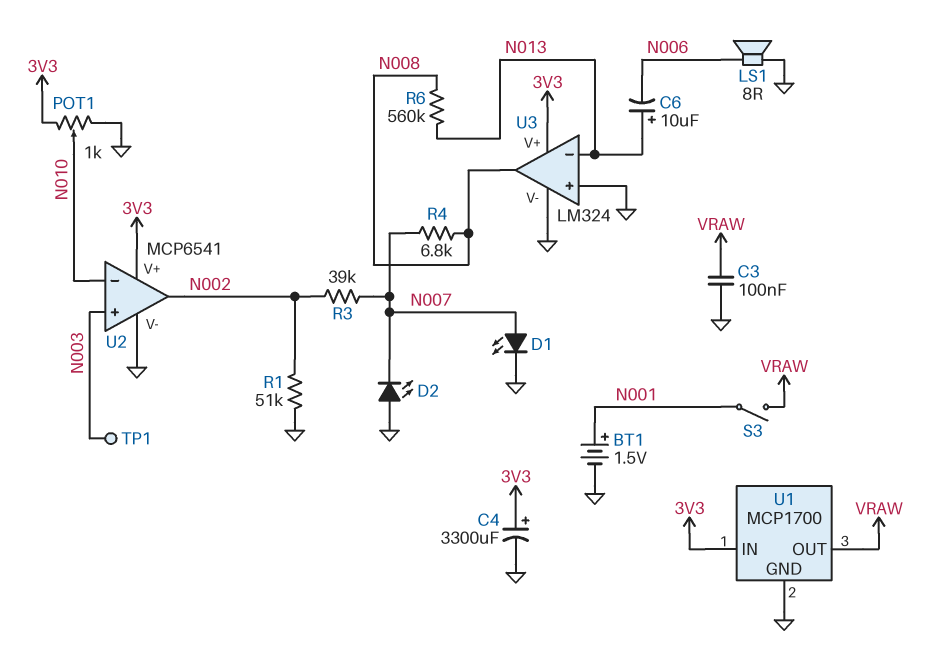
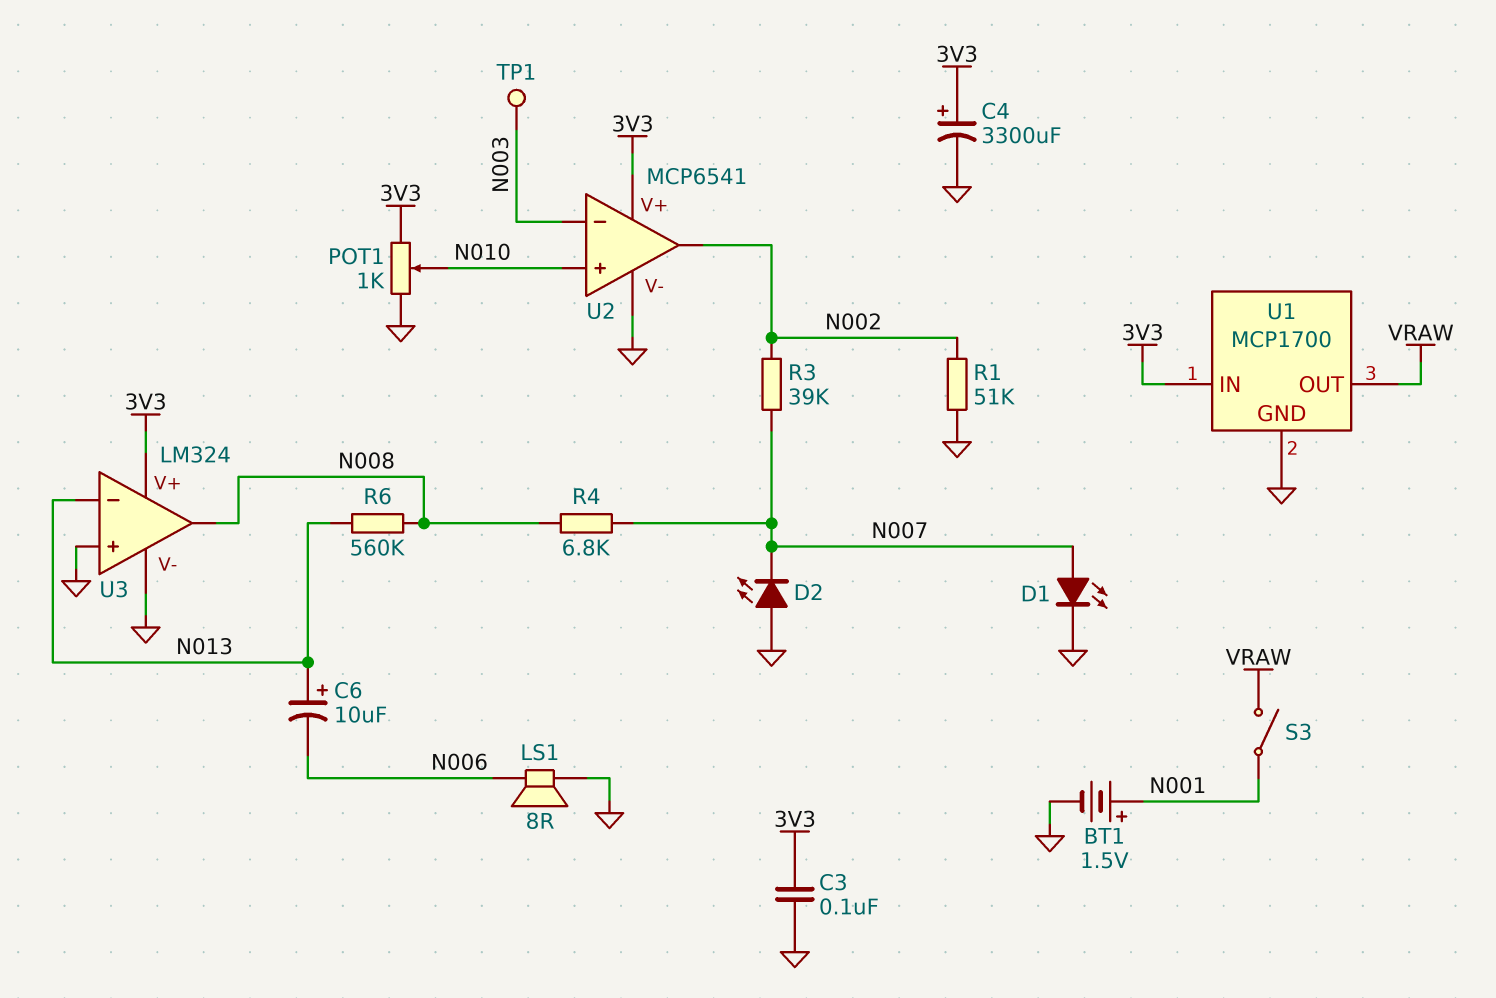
C3: 100nF (GND, VRAW) -> 100nF (3V3, GND)
U2 pin in+: N003 -> N010
U2 pin in-: N010 -> N003

